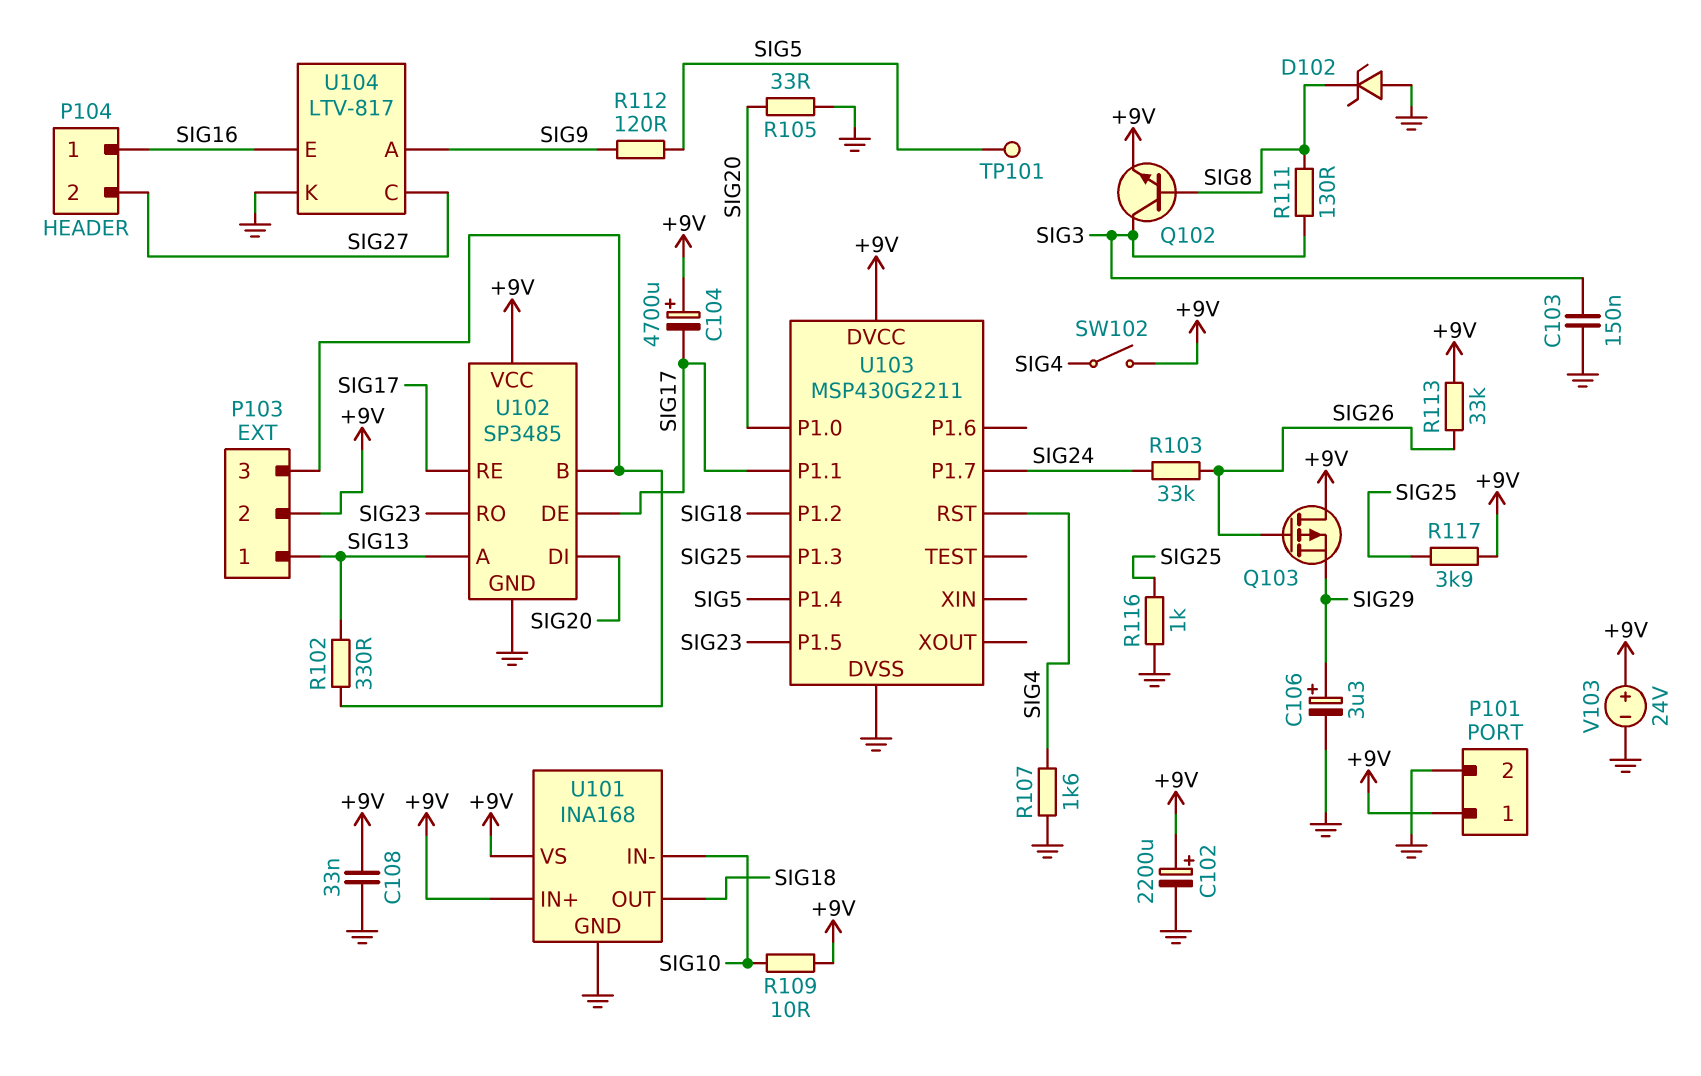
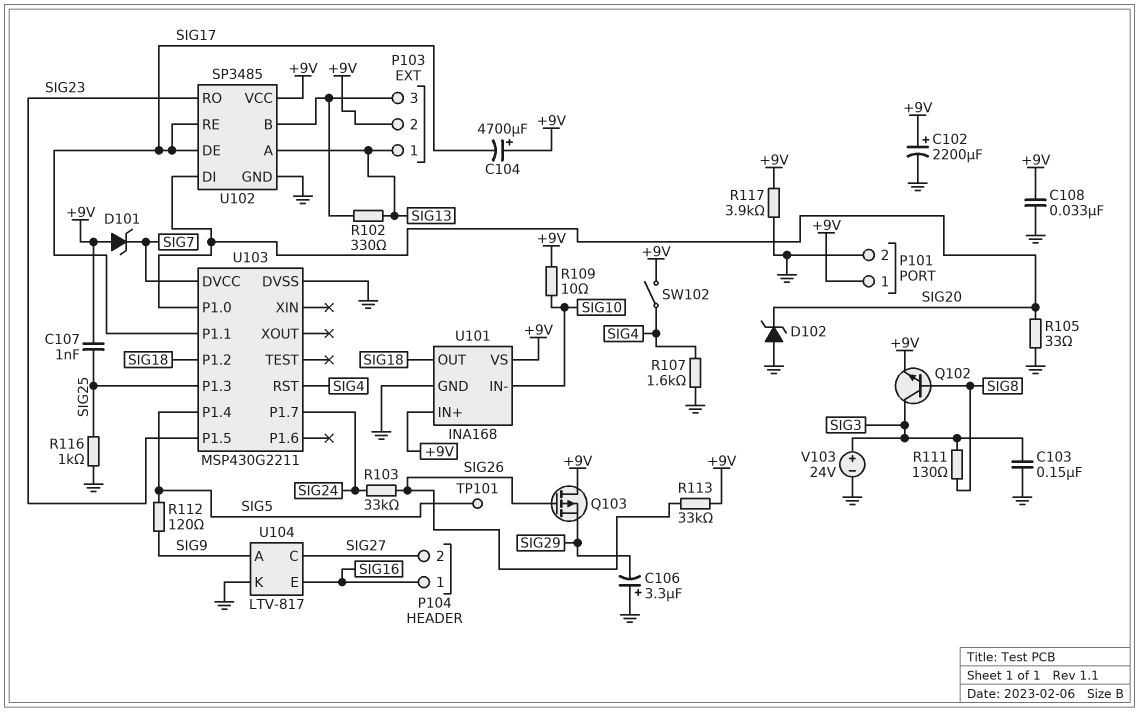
C106: 3.3uF (plus SIG29, minus GND) -> 3.3uF (plus GND, minus SIG29)
C107: none -> 1nF (+9V, SIG25)
D101: none -> zener (A +9V, K SIG7)
D102: zener (A GND, K SIG8) -> zener (A GND, K SIG20)
R117: 3.9k (+9V, SIG25) -> 3.9k (+9V, GND)
U103 pin DVCC: +9V -> SIG7
V103: 24V (plus +9V, minus GND) -> 24V (plus SIG3, minus GND)

